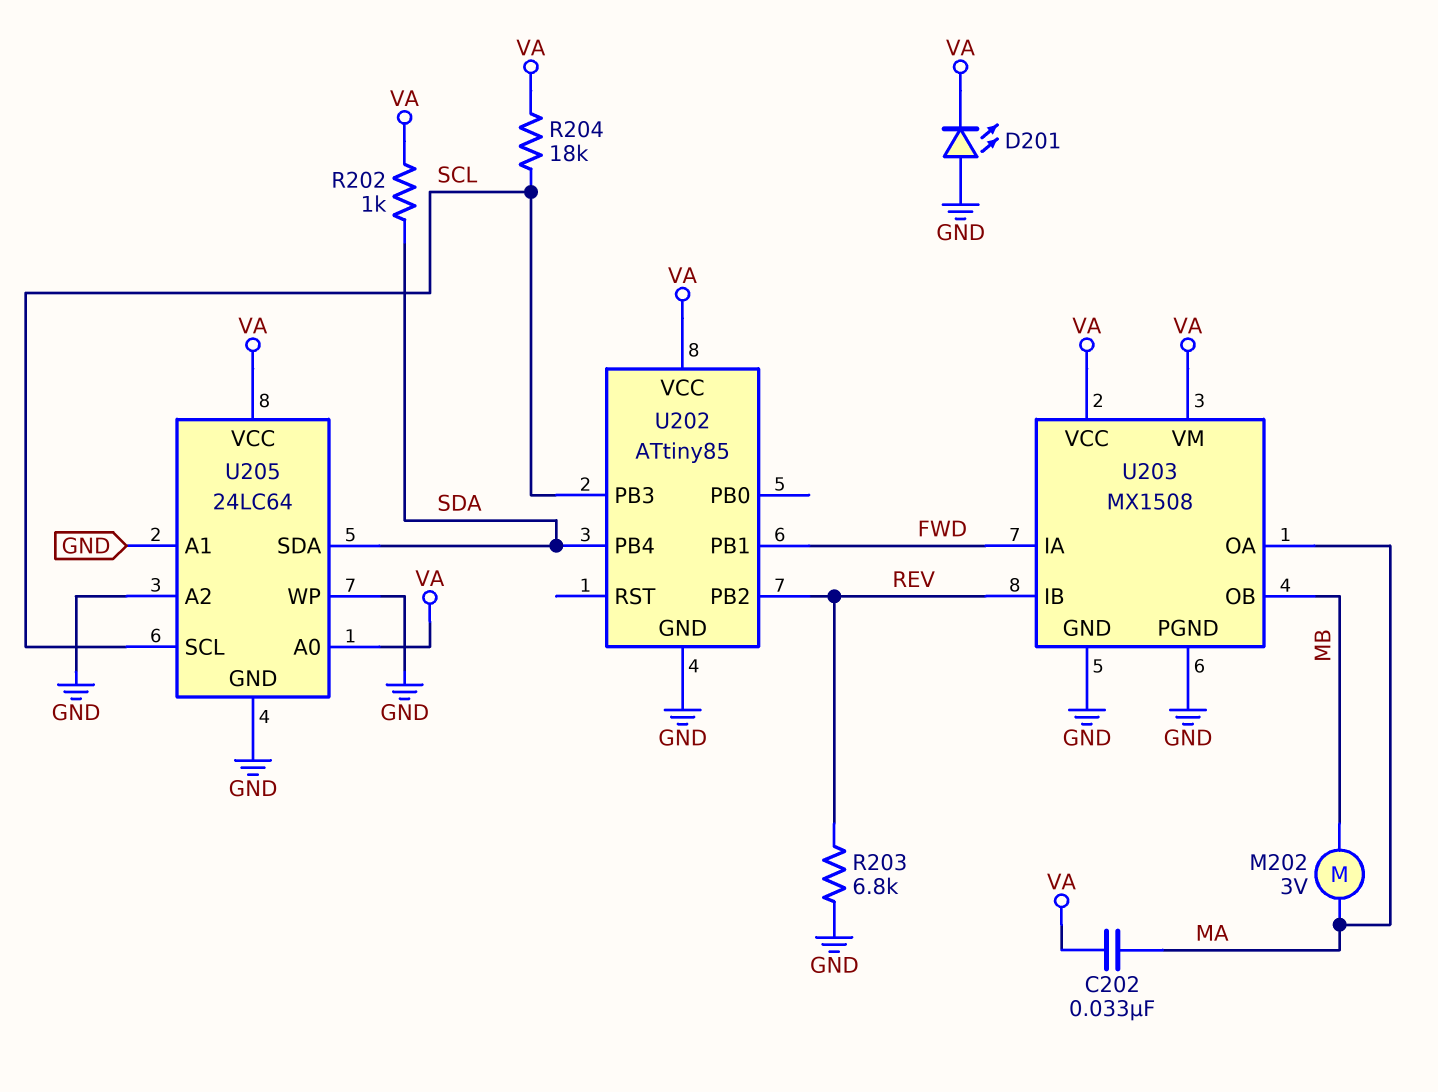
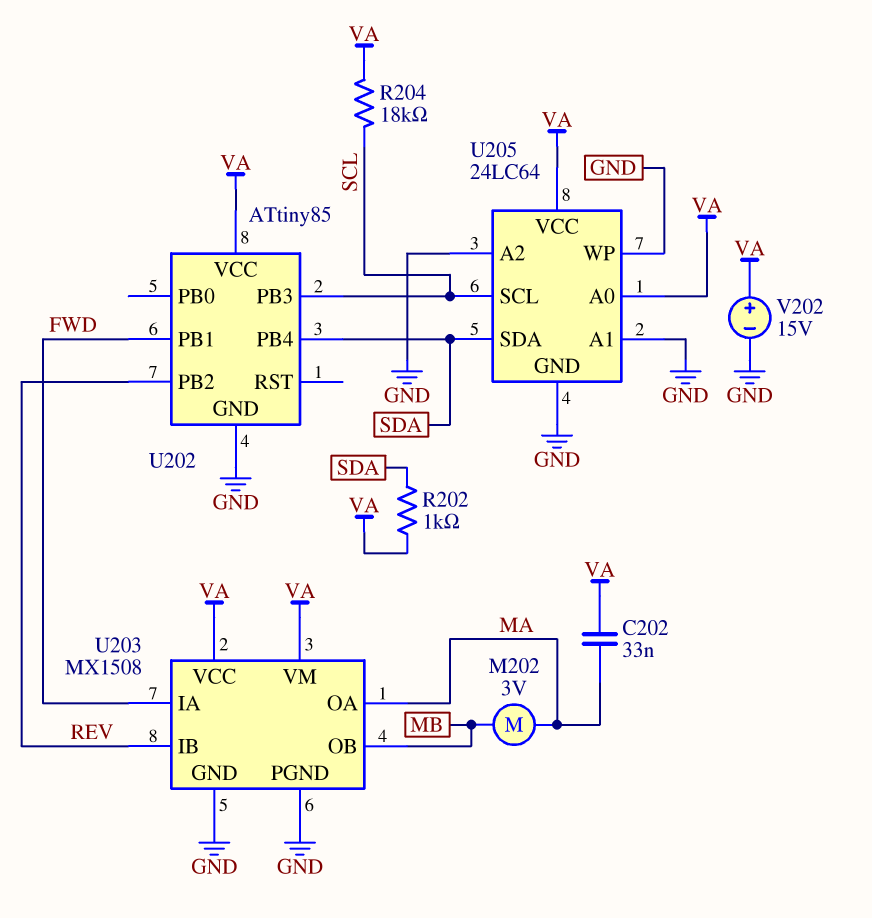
D201: LED (A GND, K VA) -> none
R203: 6.8k (GND, REV) -> none
V202: none -> 15V (plus VA, minus GND)

